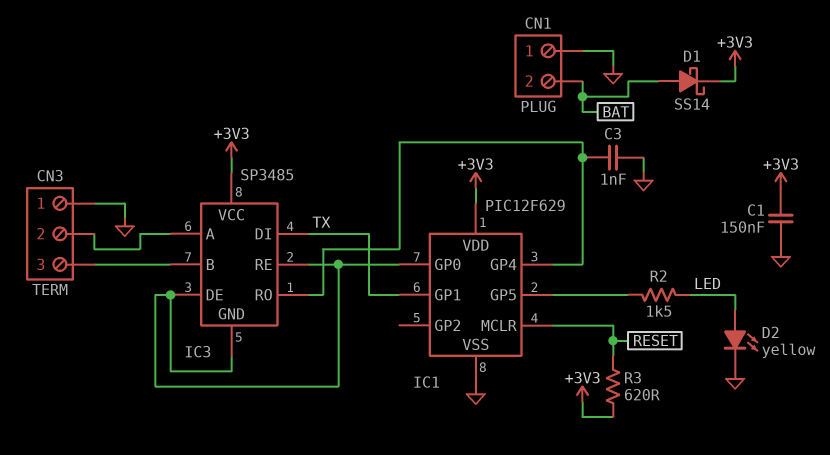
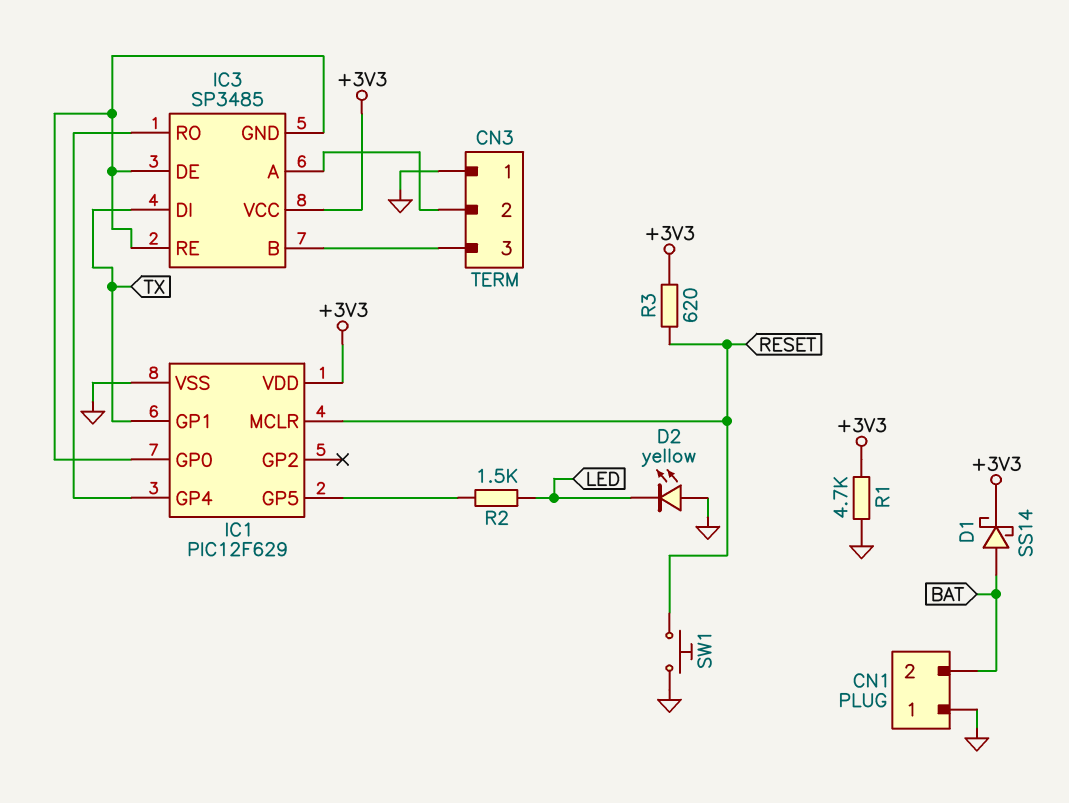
C1: 150nF (+3V3, GND) -> none
C3: 1nF (GND, IC1/GP4) -> none
D2: LED yellow (A LED, K GND) -> LED yellow (A GND, K LED)
R1: none -> 4.7k (+3V3, GND)
SW1: none -> button (GND, RESET)

